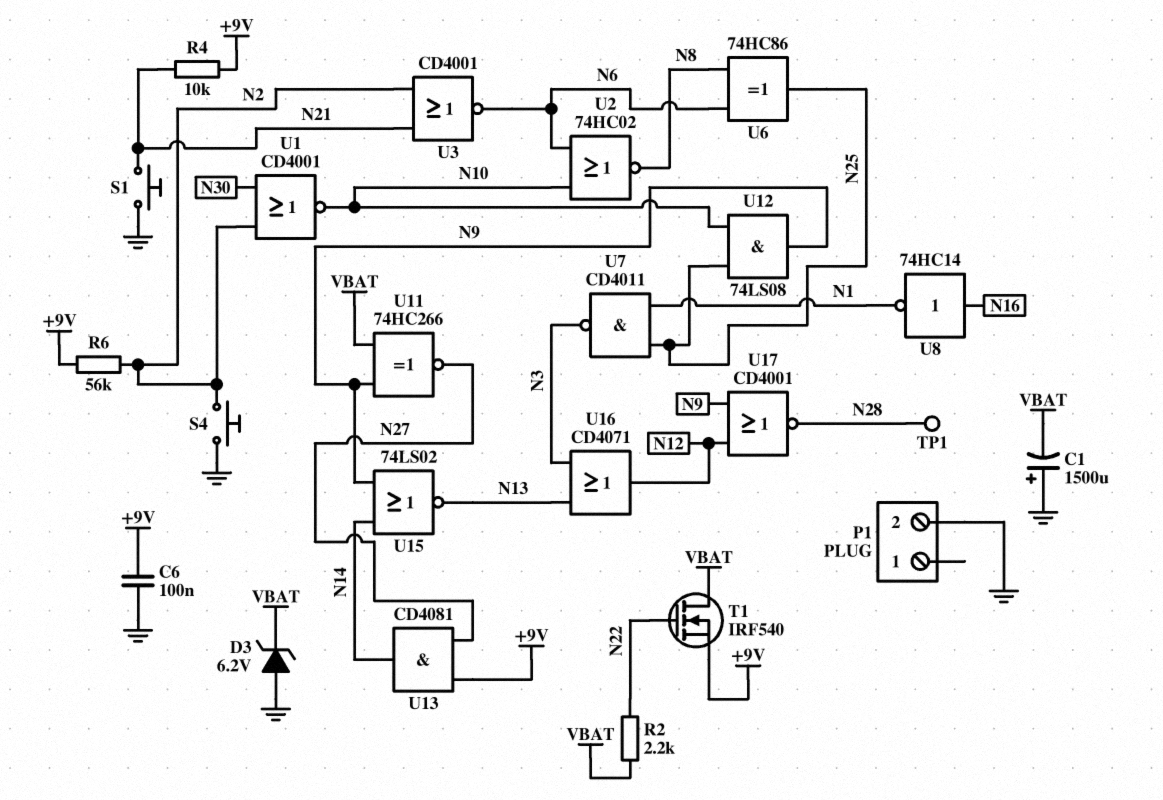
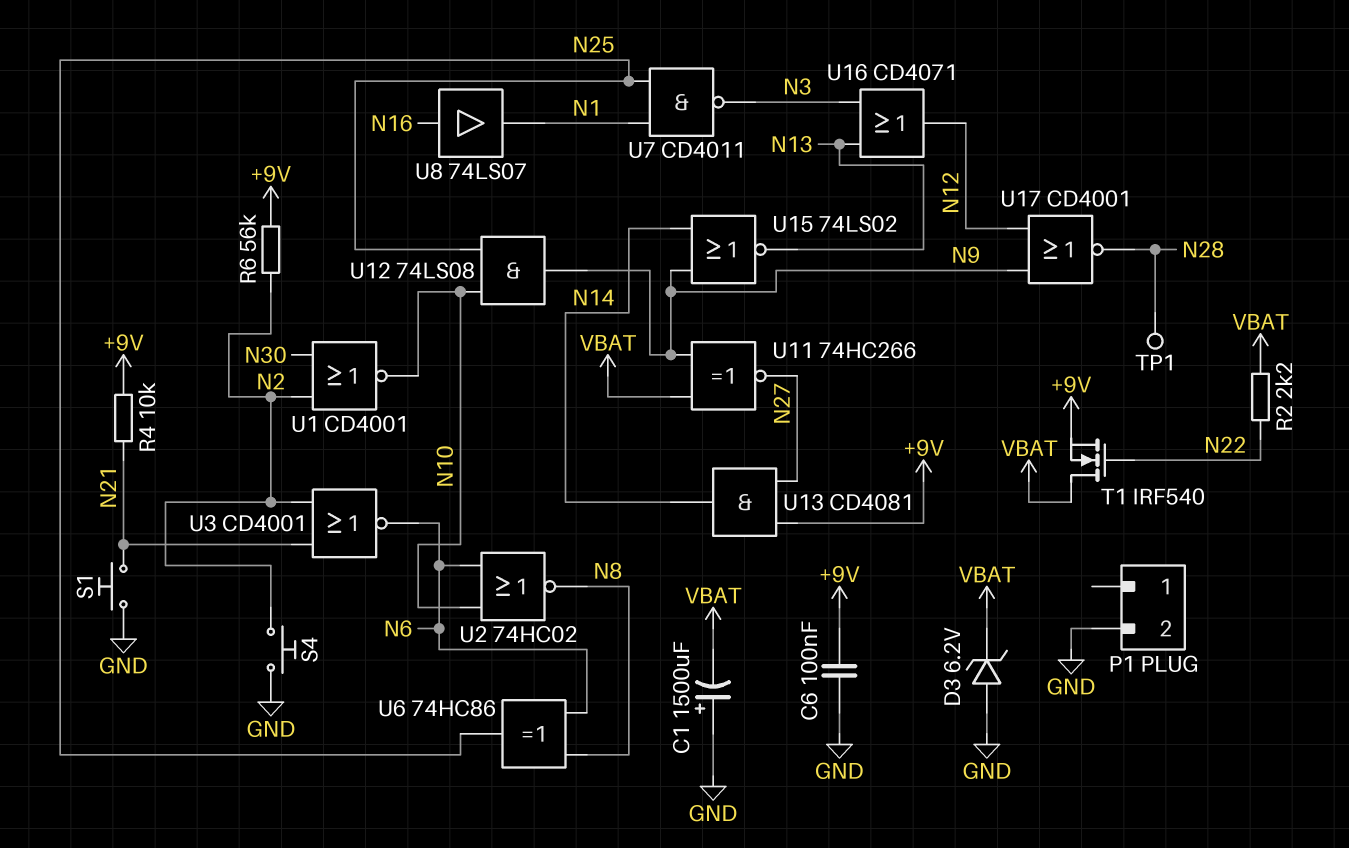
U8: NOT 74HC14 (in N16, out N1) -> buffer 74LS07 (in N16, out N1)

